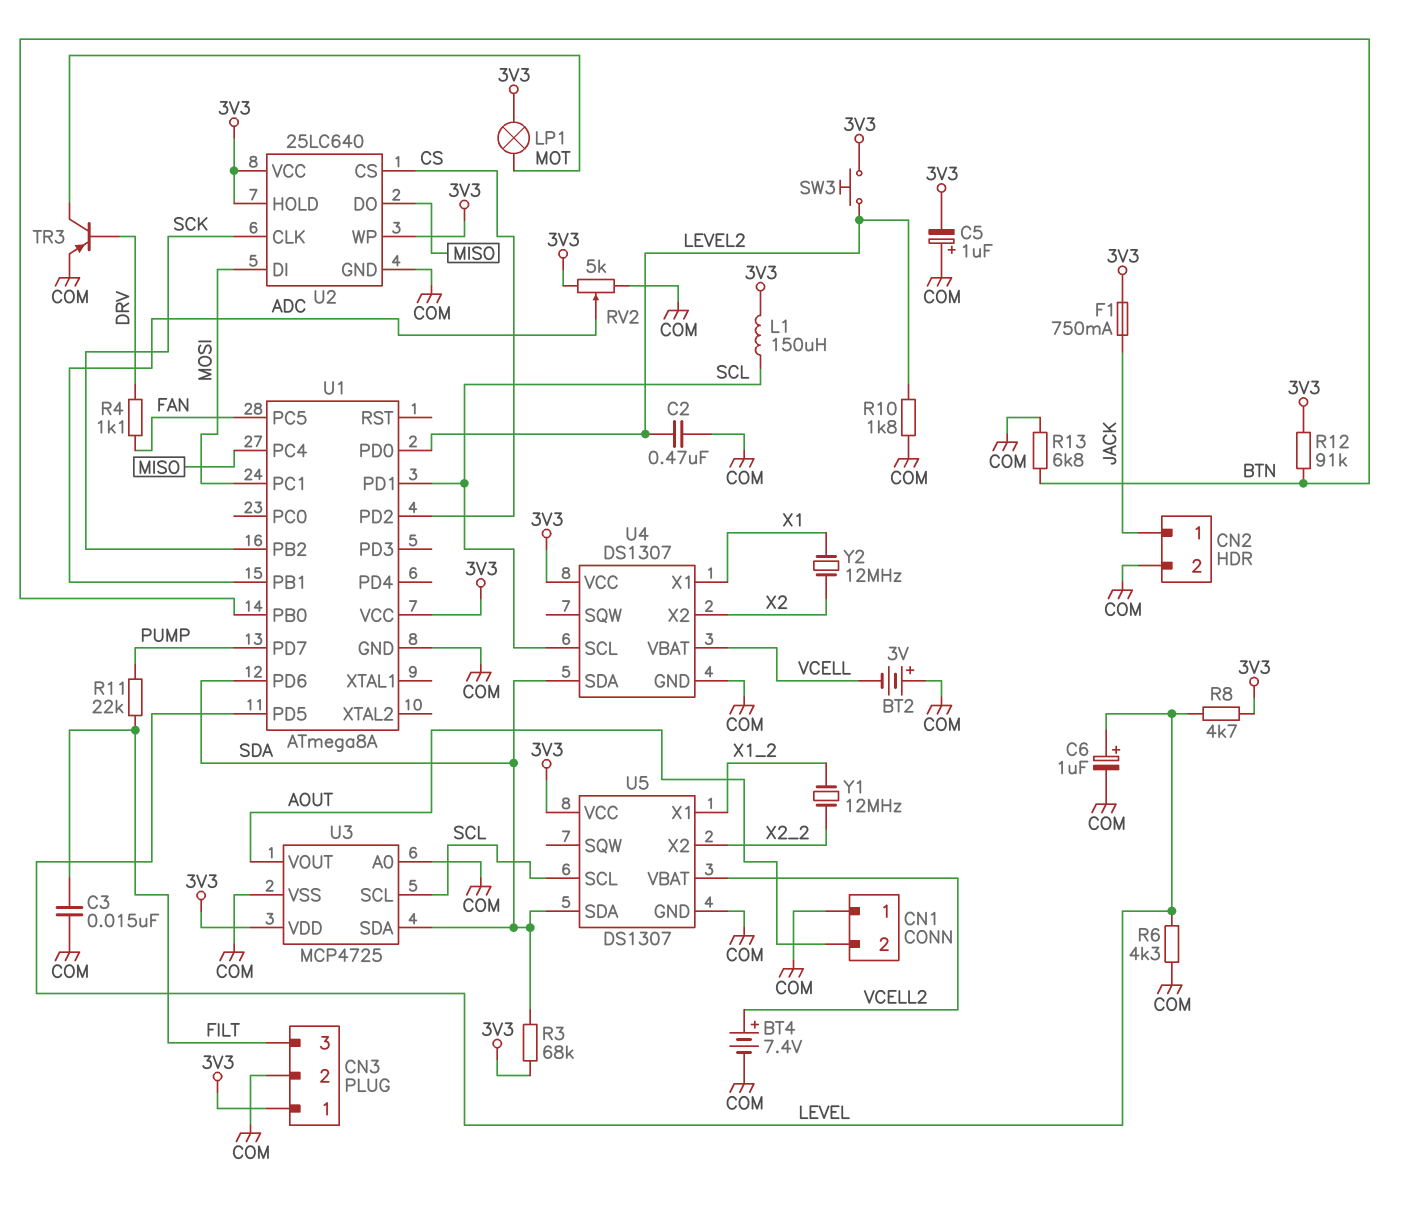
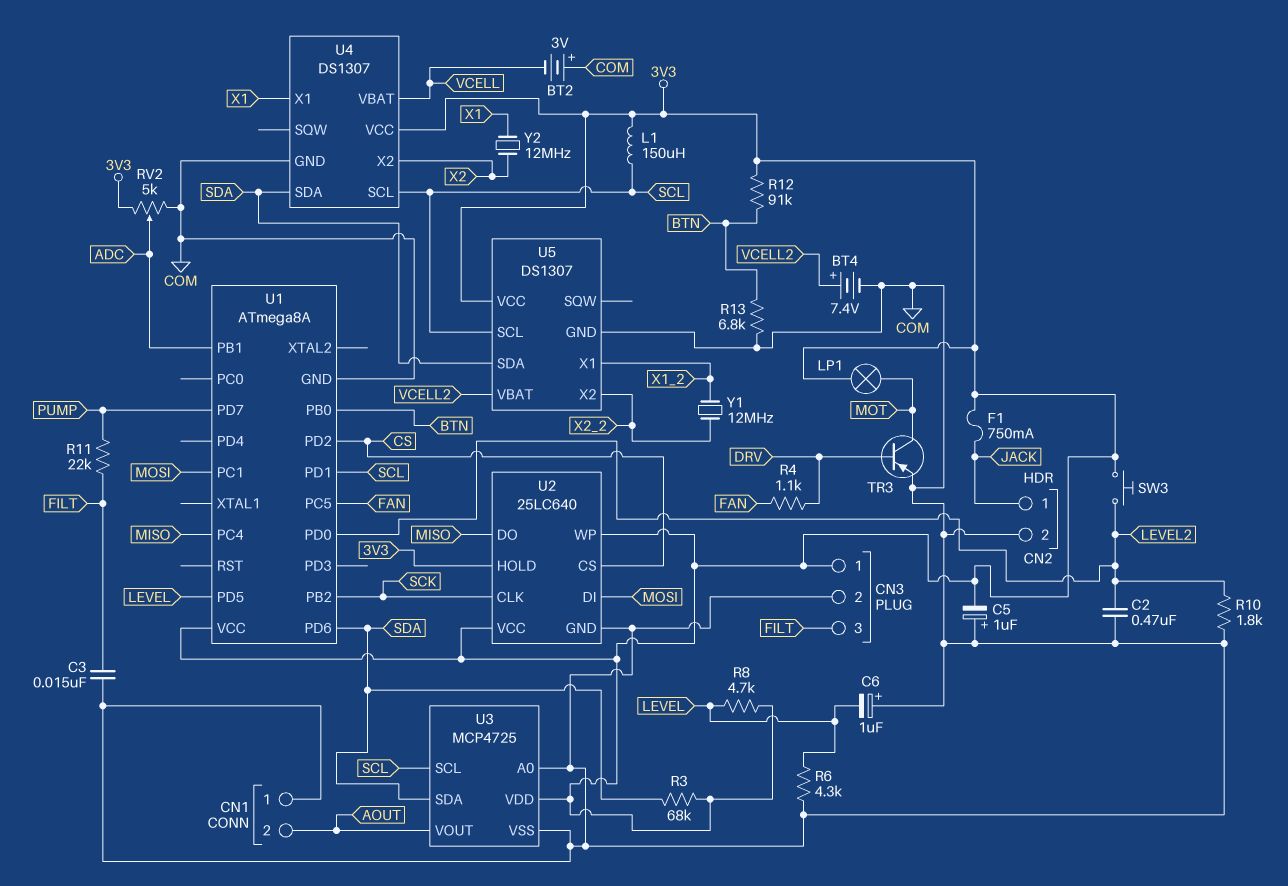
C6: 1uF (plus LEVEL, minus COM) -> 1uF (plus COM, minus LEVEL)

